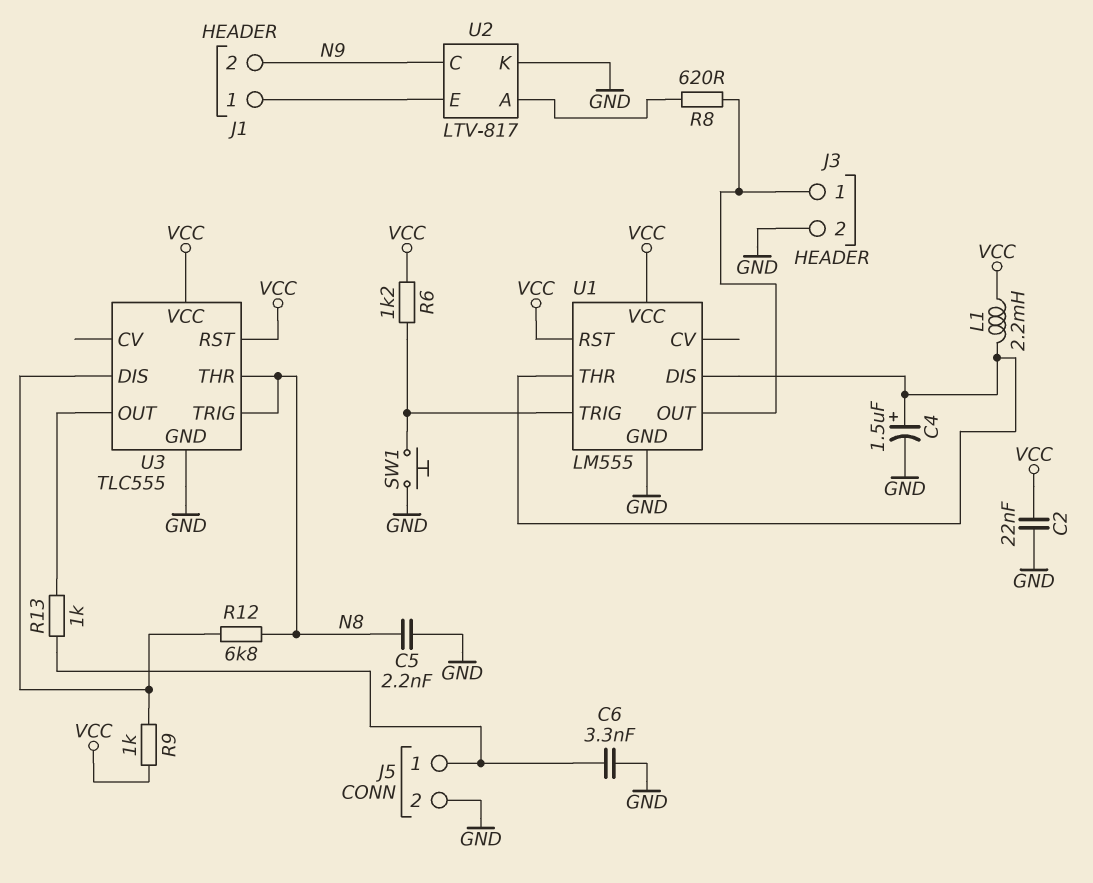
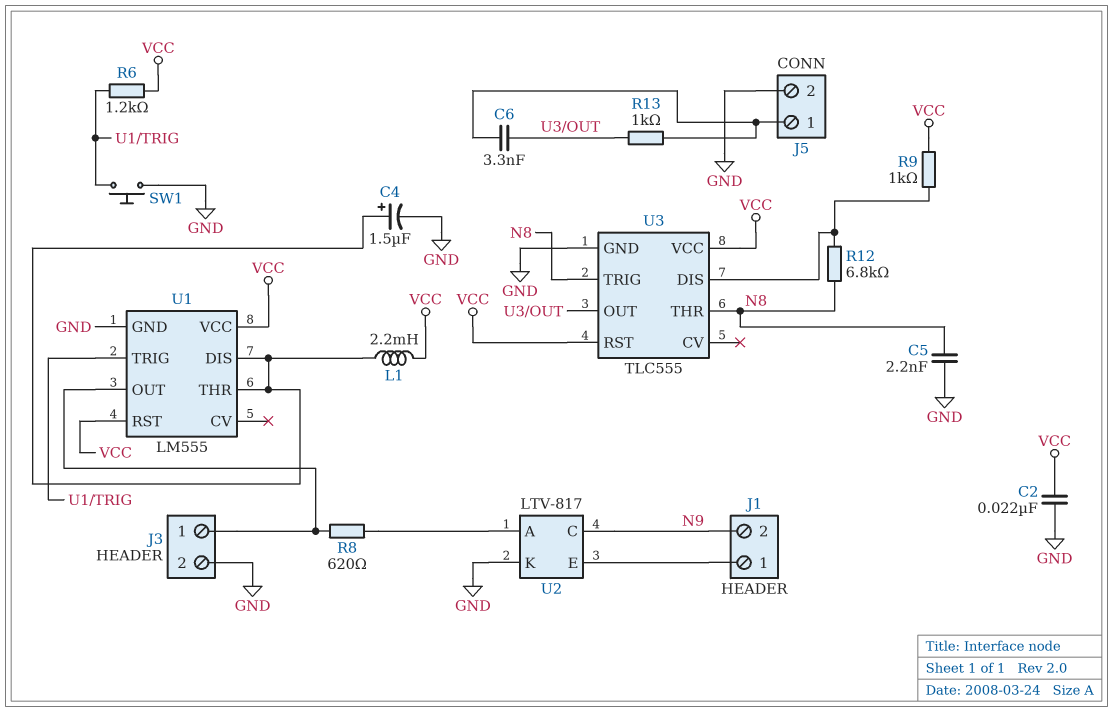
C6: 3.3nF (GND, J5/1) -> 3.3nF (J5/1, U3/OUT)

